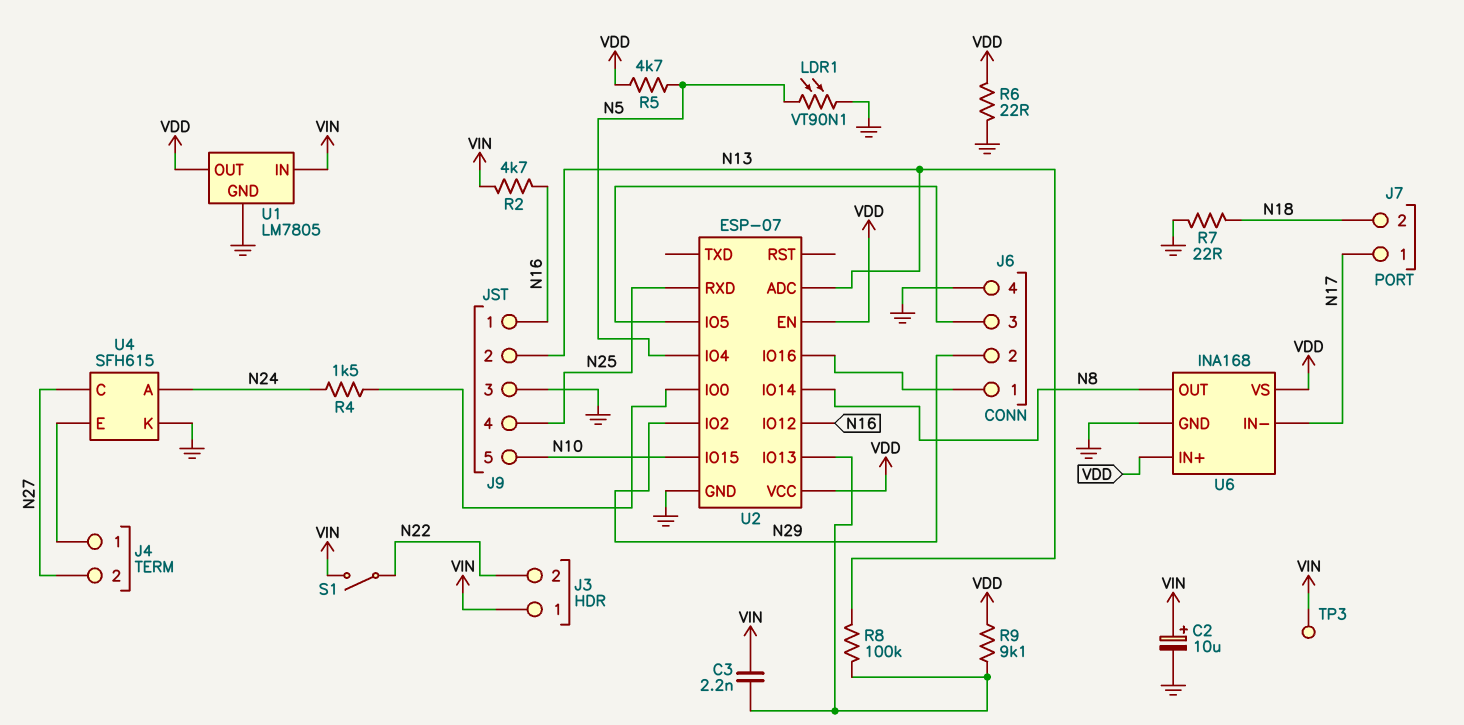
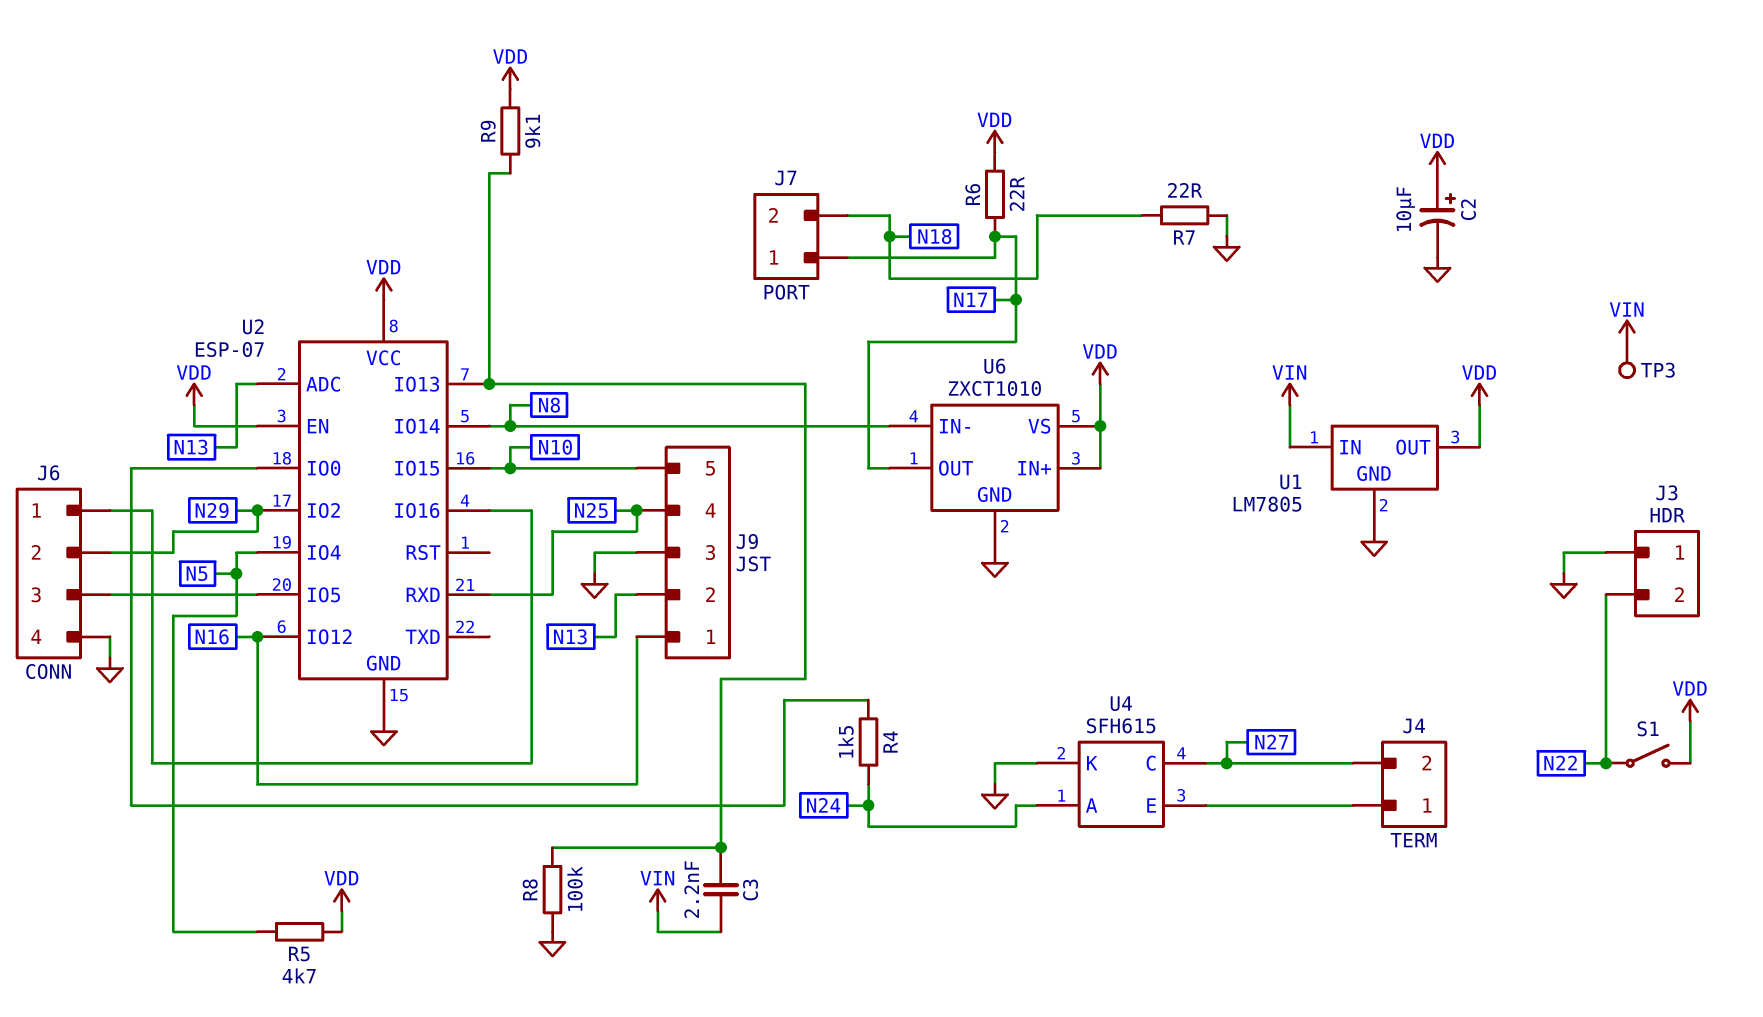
C2: 10uF (plus VIN, minus GND) -> 10uF (plus VDD, minus GND)
J3 pin 1: VIN -> GND
LDR1: VT90N1 (GND, N5) -> none
R2: 4.7k (N16, VIN) -> none
R6: 22 (GND, VDD) -> 22 (N17, VDD)
R8: 100k (N13, U2/IO13) -> 100k (GND, U2/IO13)
S1: switch (N22, VIN) -> switch (N22, VDD)
U6: INA168 -> ZXCT1010
U6 pin IN-: N17 -> N8
U6 pin OUT: N8 -> N17

